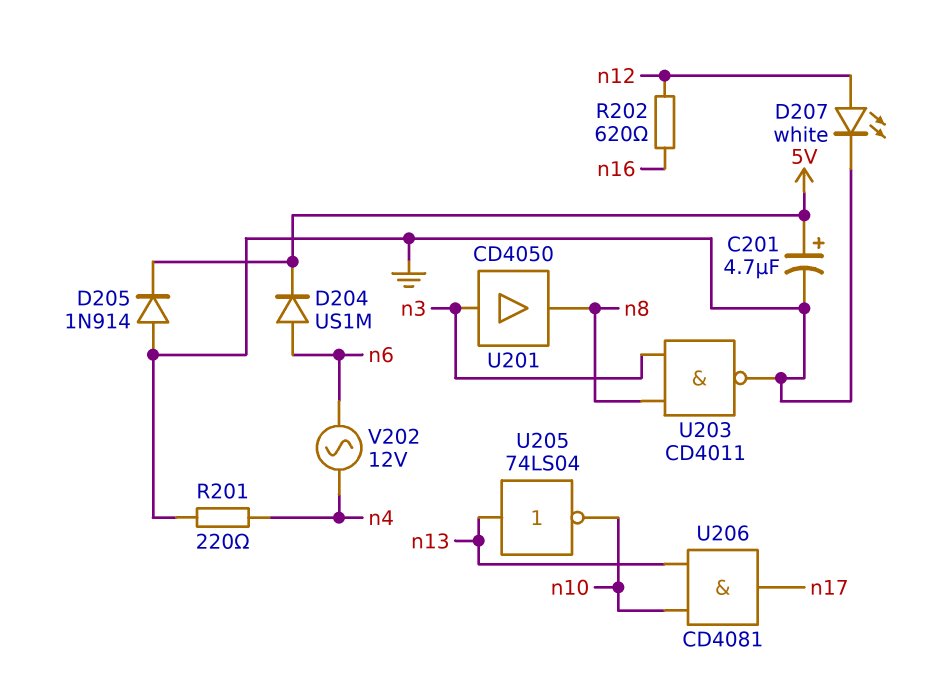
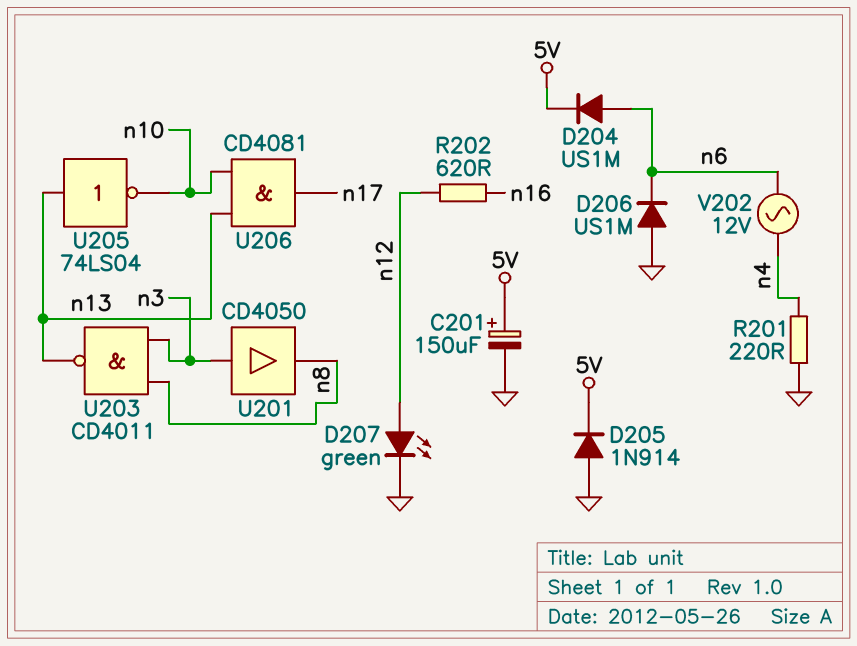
C201: 4.7uF (plus 5V, minus GND) -> 150uF (plus 5V, minus GND)
D206: none -> diode US1M (A GND, K n6)
D207: LED white (A n12, K GND) -> LED green (A n12, K GND)
U203: NAND CD4011 (in n3, in n8, out GND) -> NAND CD4011 (in n3, in n8, out n13)

